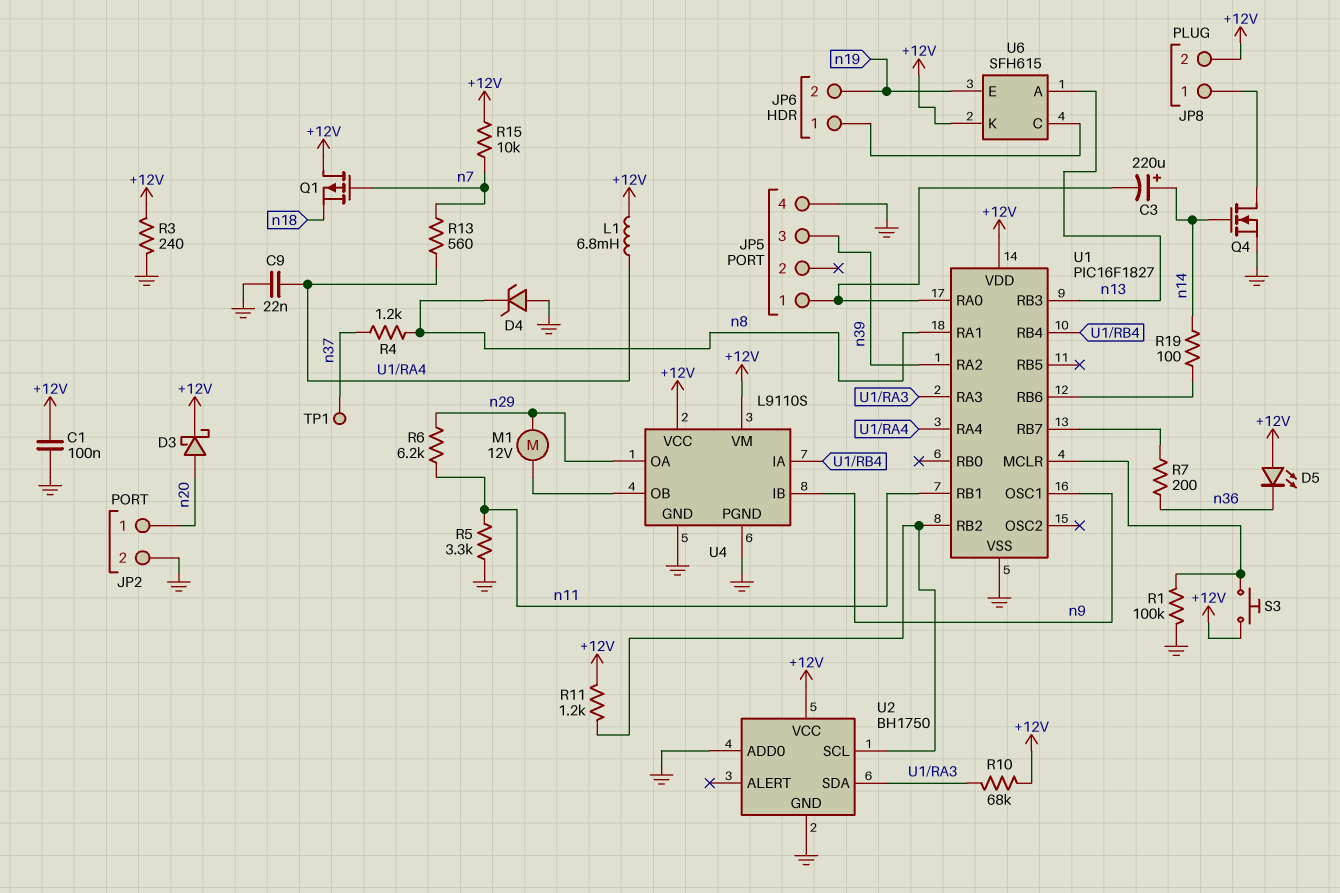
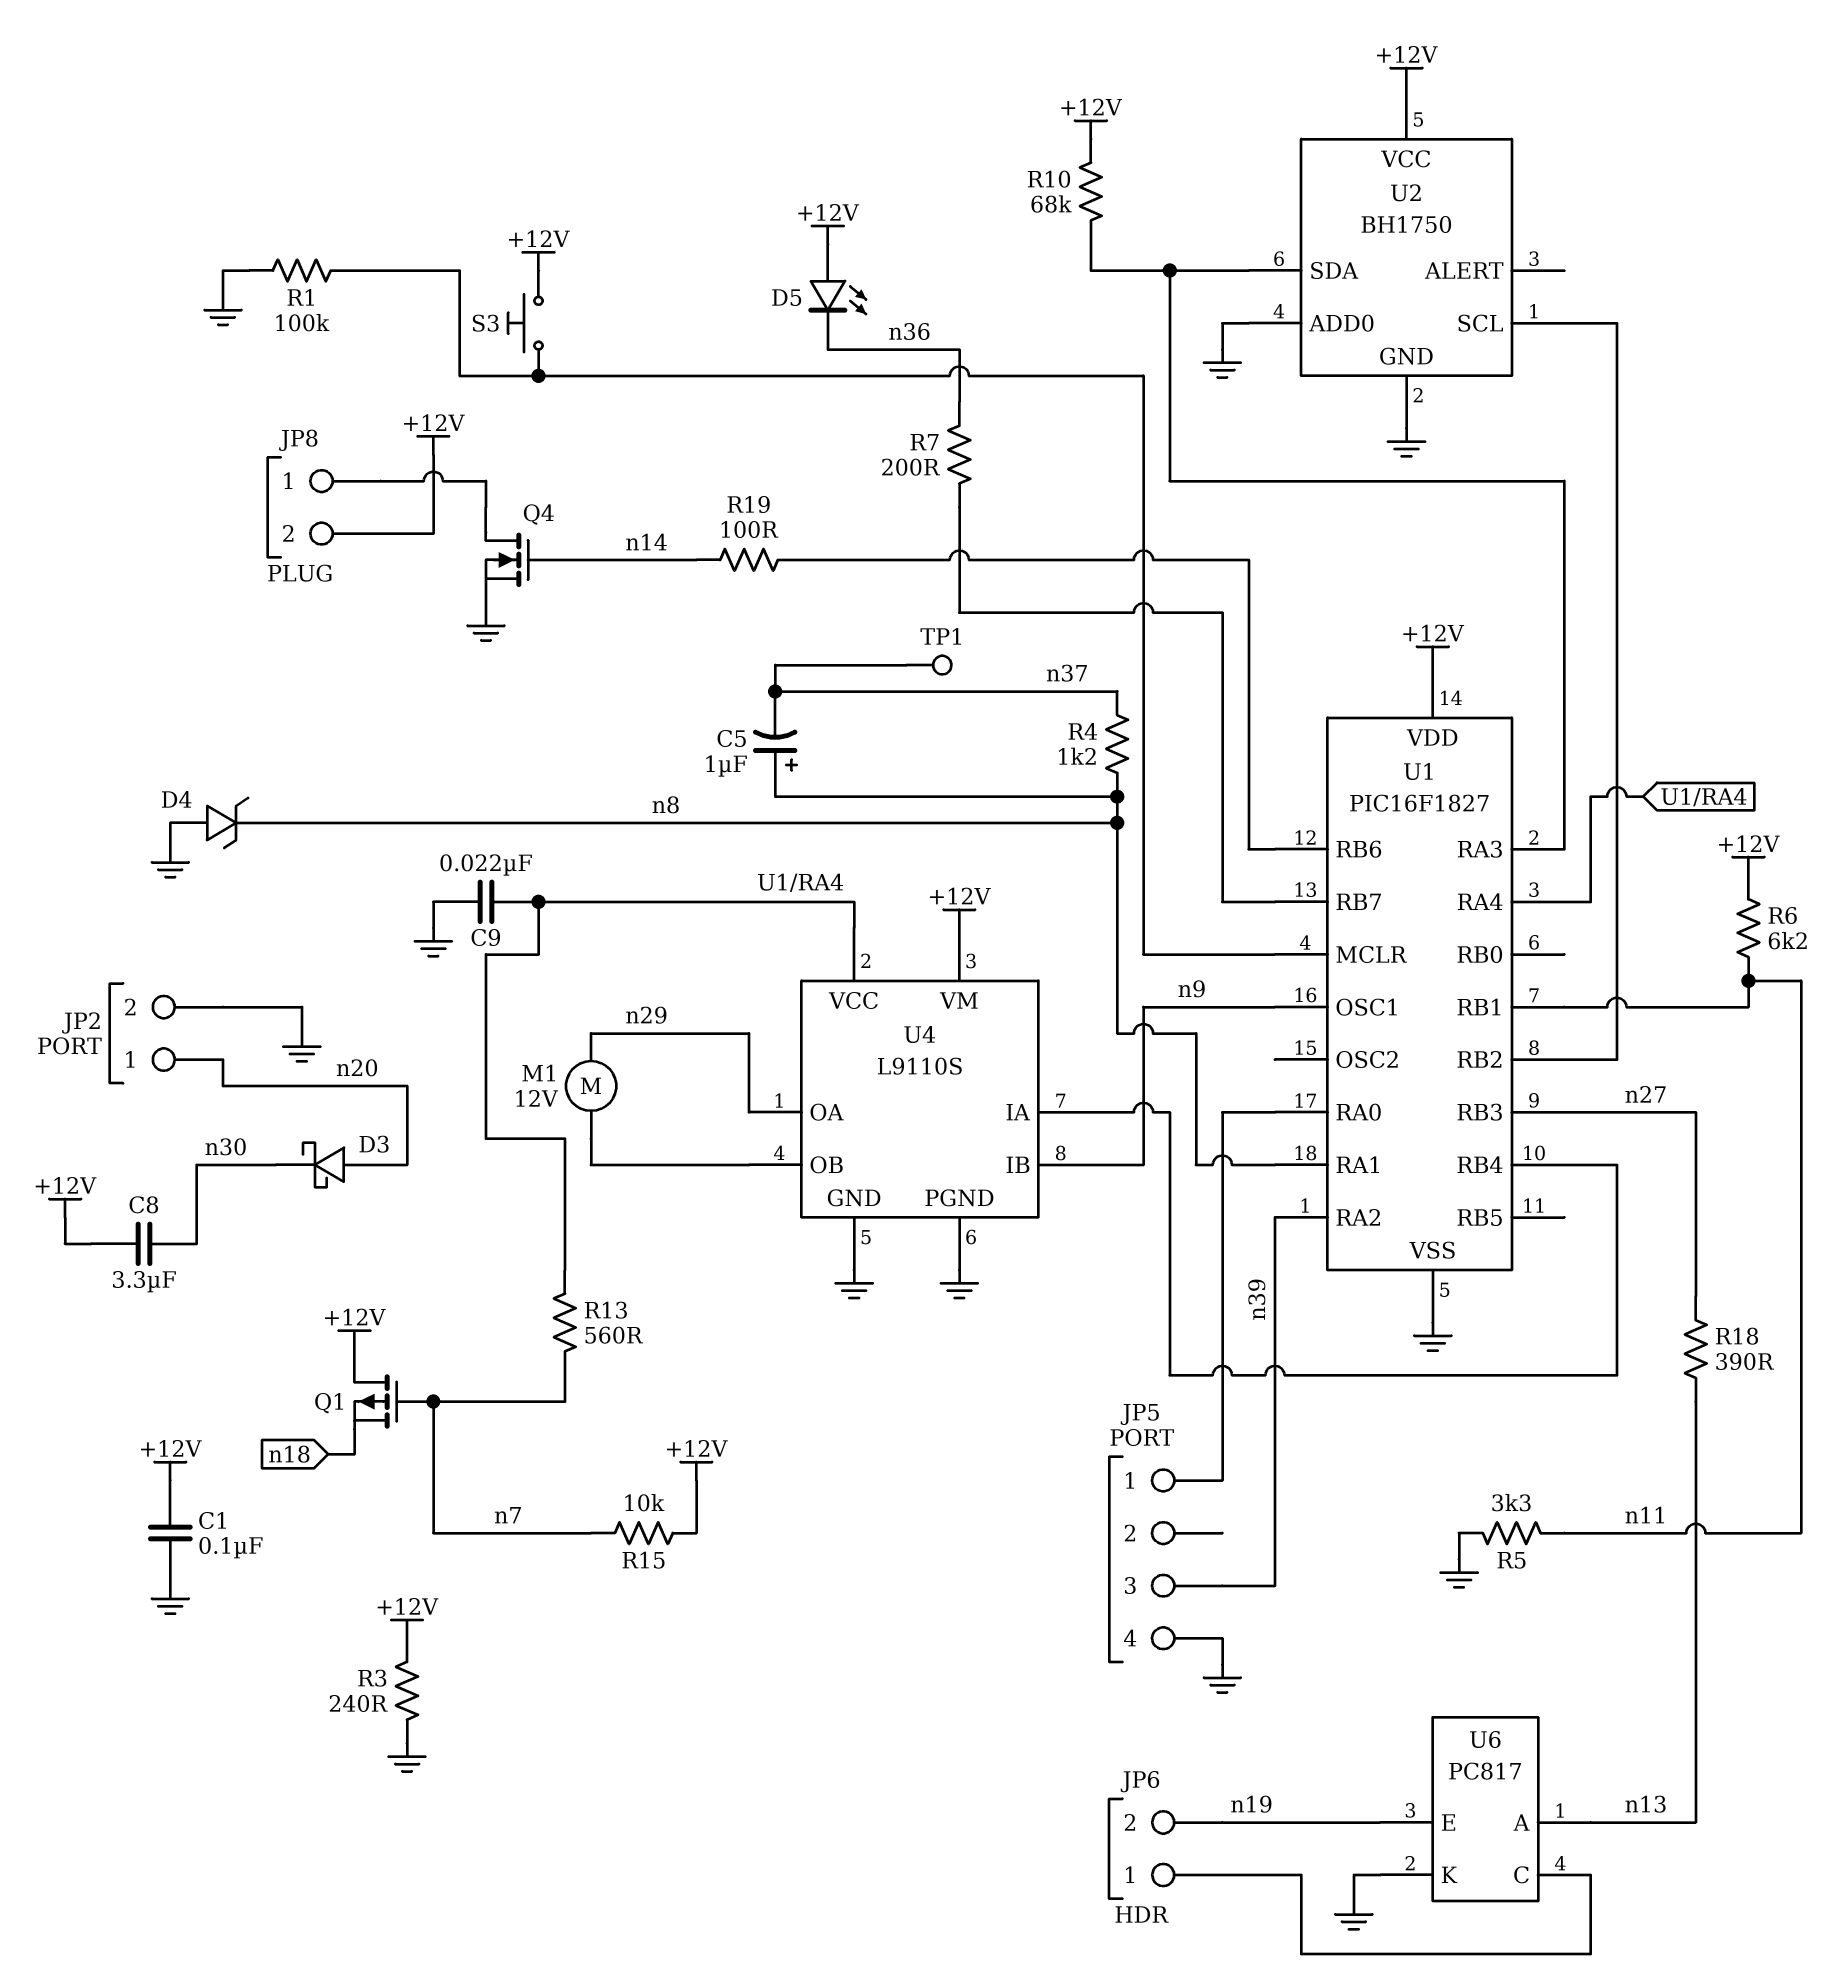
C3: 220uF (plus n14, minus JP5/1) -> none
C5: none -> 1uF (plus n8, minus n37)
C8: none -> 3.3uF (+12V, n30)
D3: schottky (A n20, K +12V) -> schottky (A n20, K n30)
L1: 6.8mH (+12V, U1/RA4) -> none
R6: 6.2k (n11, n29) -> 6.2k (+12V, n11)
R11: 1.2k (+12V, U1/RB2) -> none
R18: none -> 390 (n13, n27)
U1 pin RB3: n13 -> n27
U4 pin VCC: +12V -> U1/RA4
U6: SFH615 -> PC817
U6 pin K: +12V -> GND

